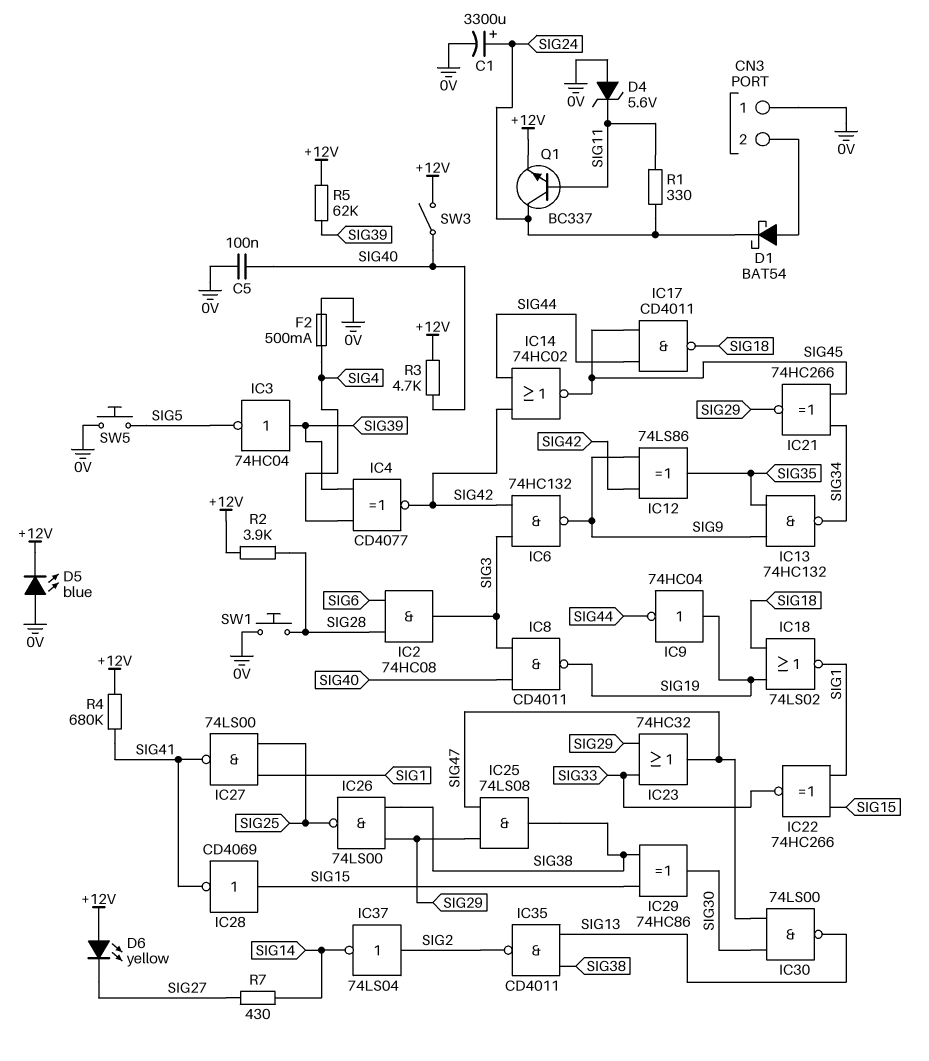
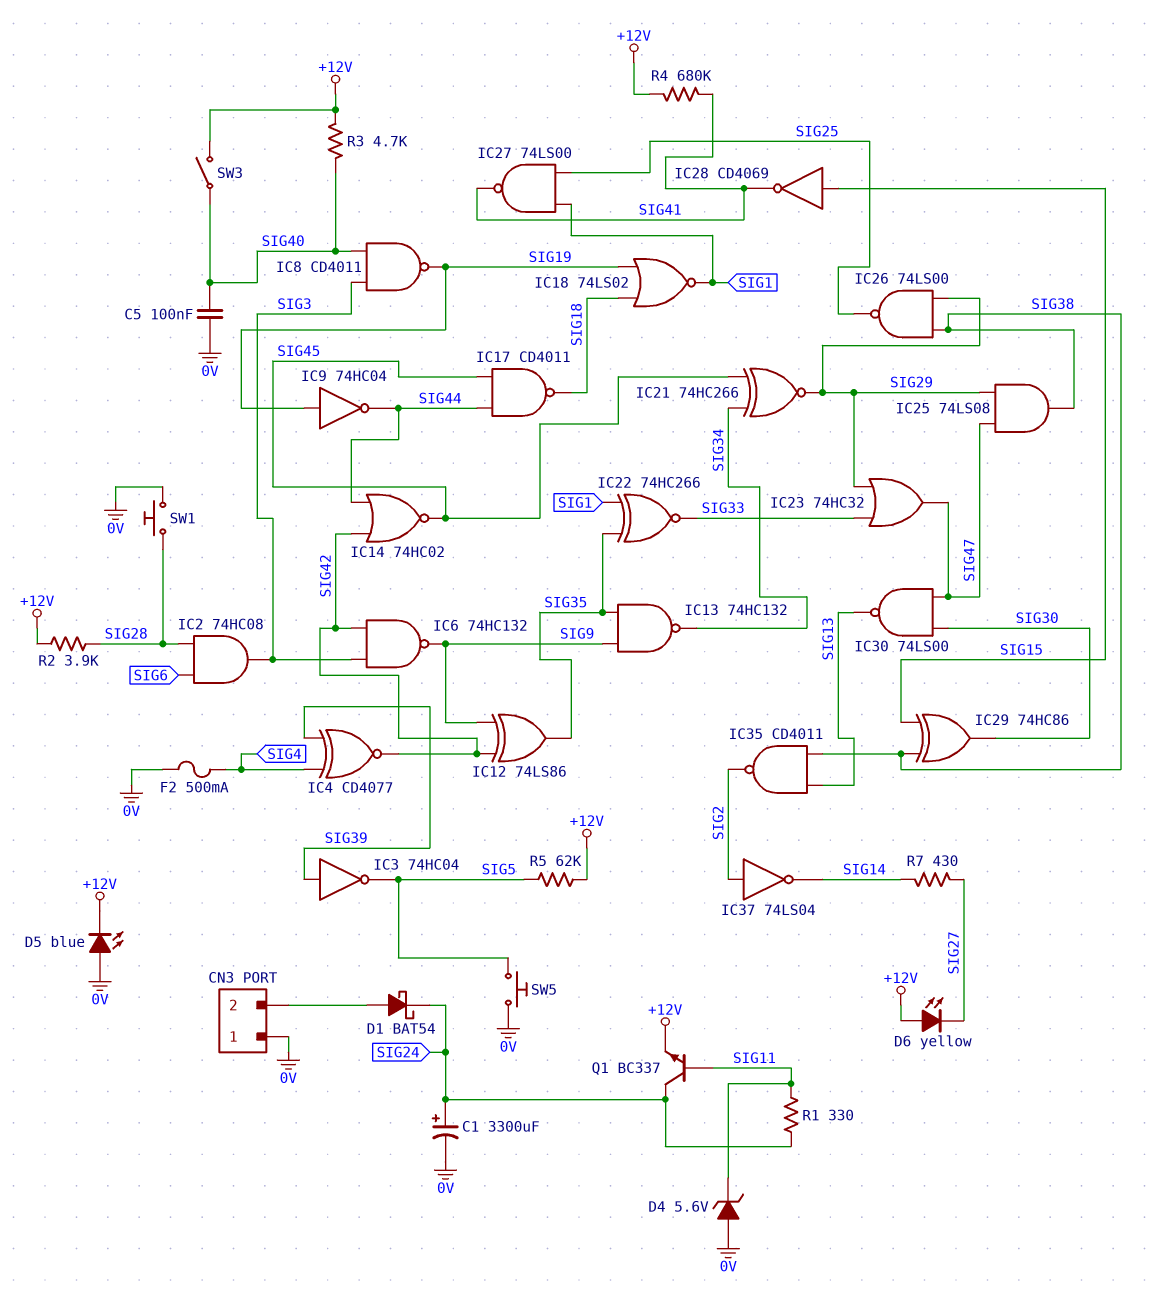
IC22: XNOR 74HC266 (in SIG1, in SIG15, out SIG33) -> XNOR 74HC266 (in SIG1, in SIG35, out SIG33)
R5: 62k (+12V, SIG39) -> 62k (+12V, SIG5)

